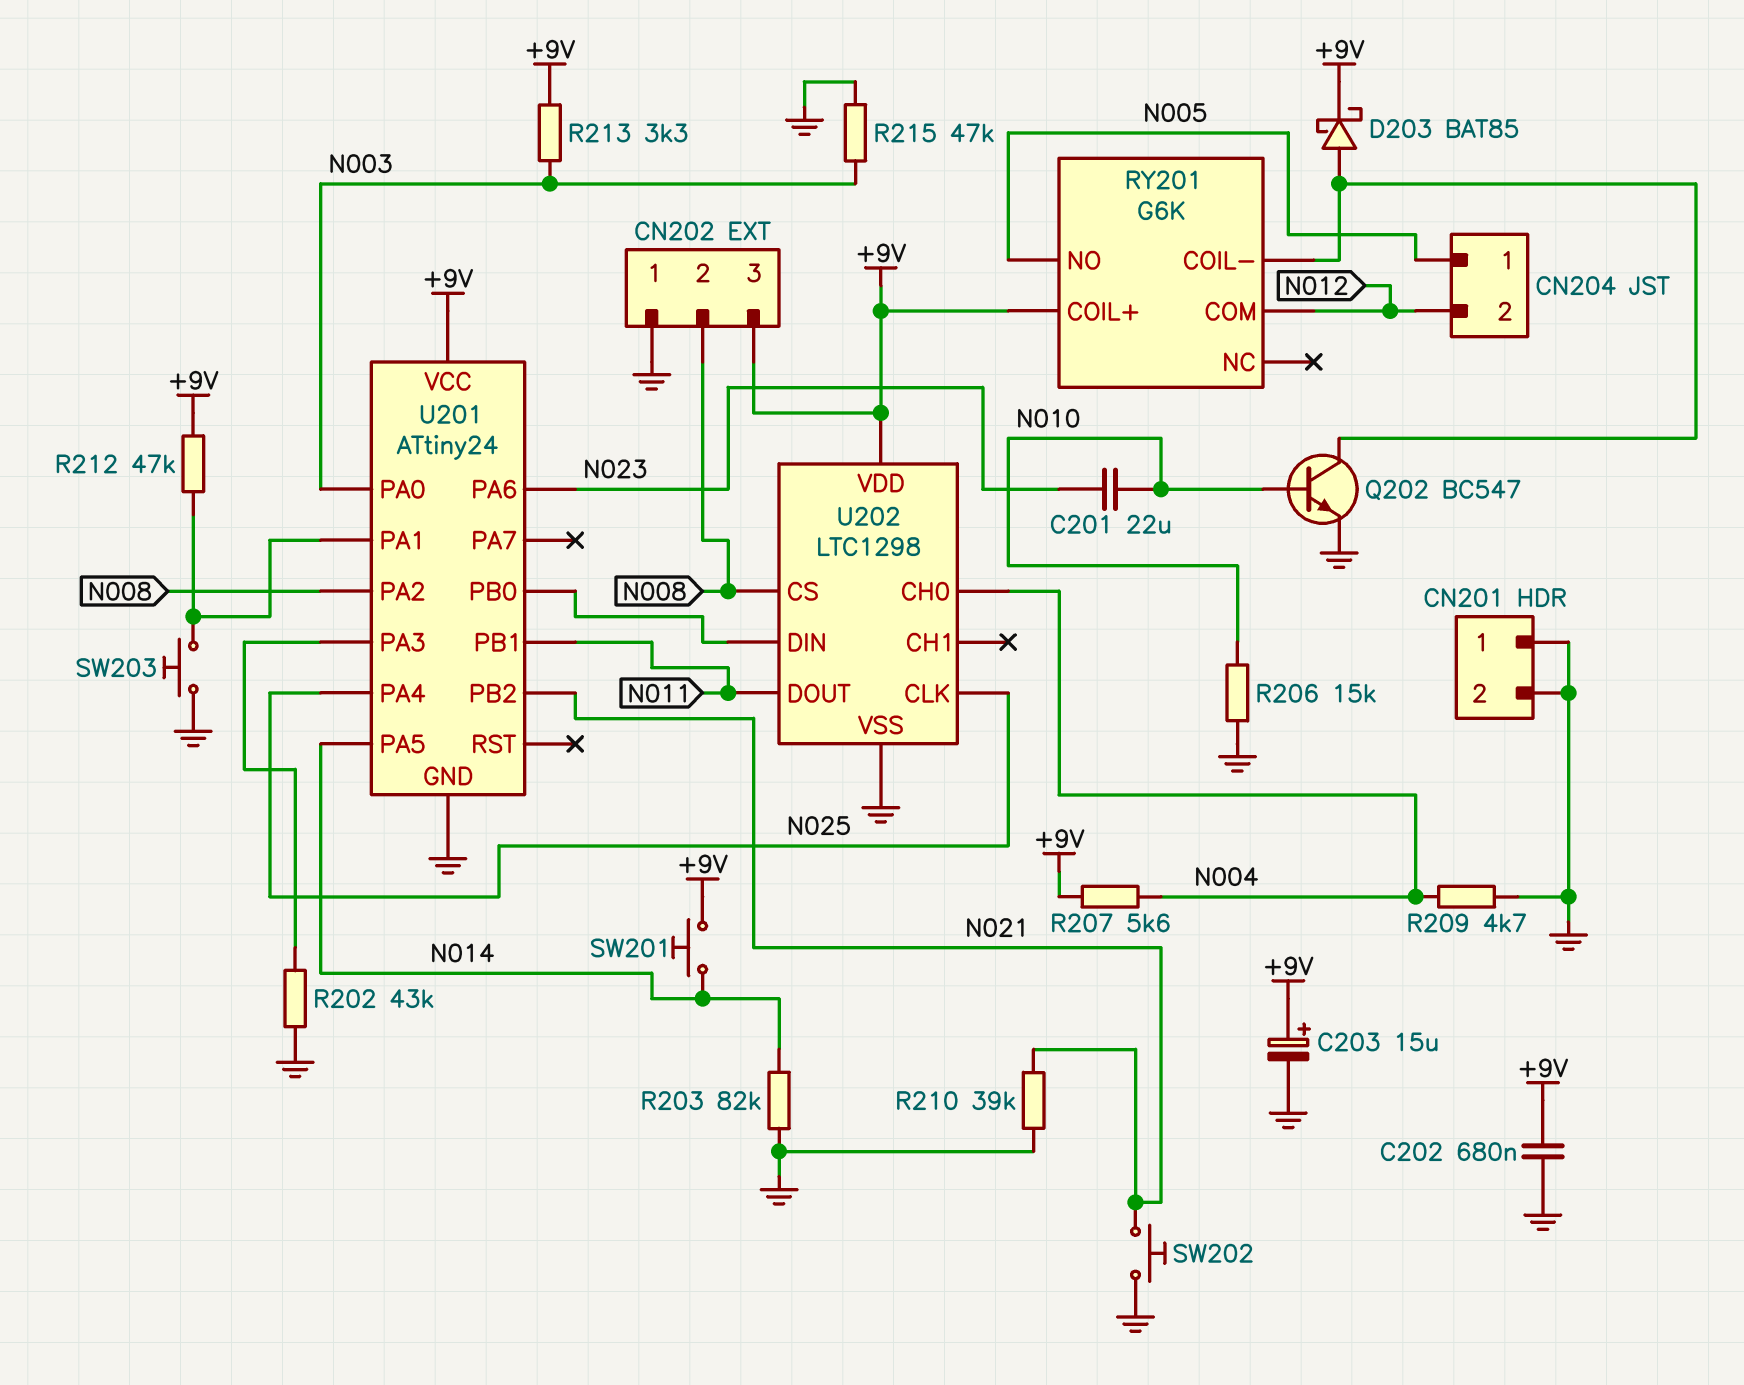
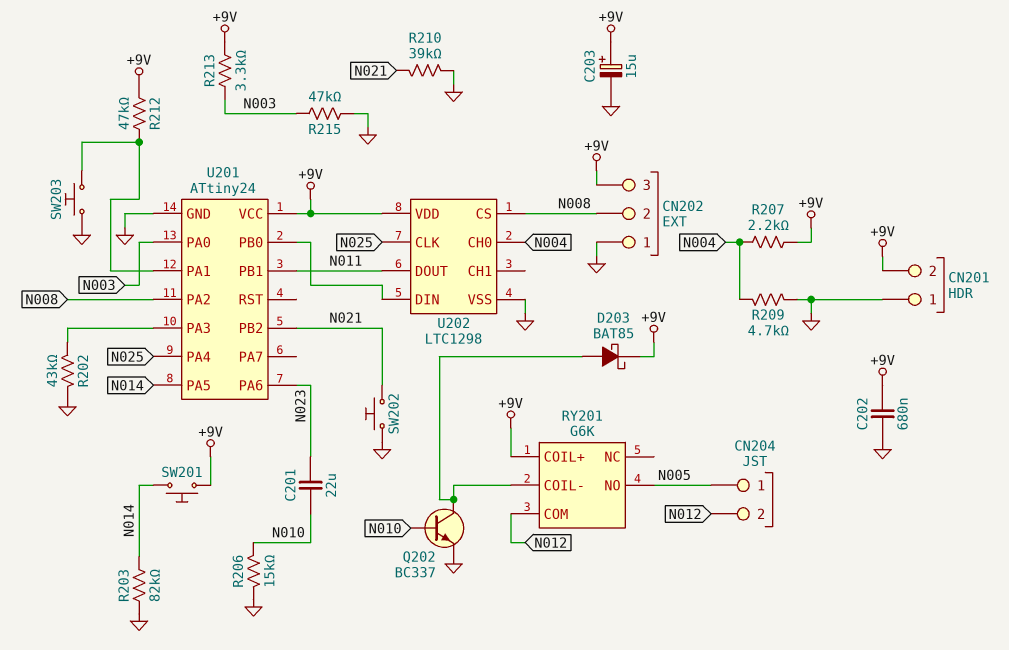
CN201 pin 2: GND -> +9V
Q202: NPN BC547 (B N010, C RY201/COIL-, E GND) -> NPN BC337 (B N010, C RY201/COIL-, E GND)
R207: 5.6k (+9V, N004) -> 2.2k (+9V, N004)

